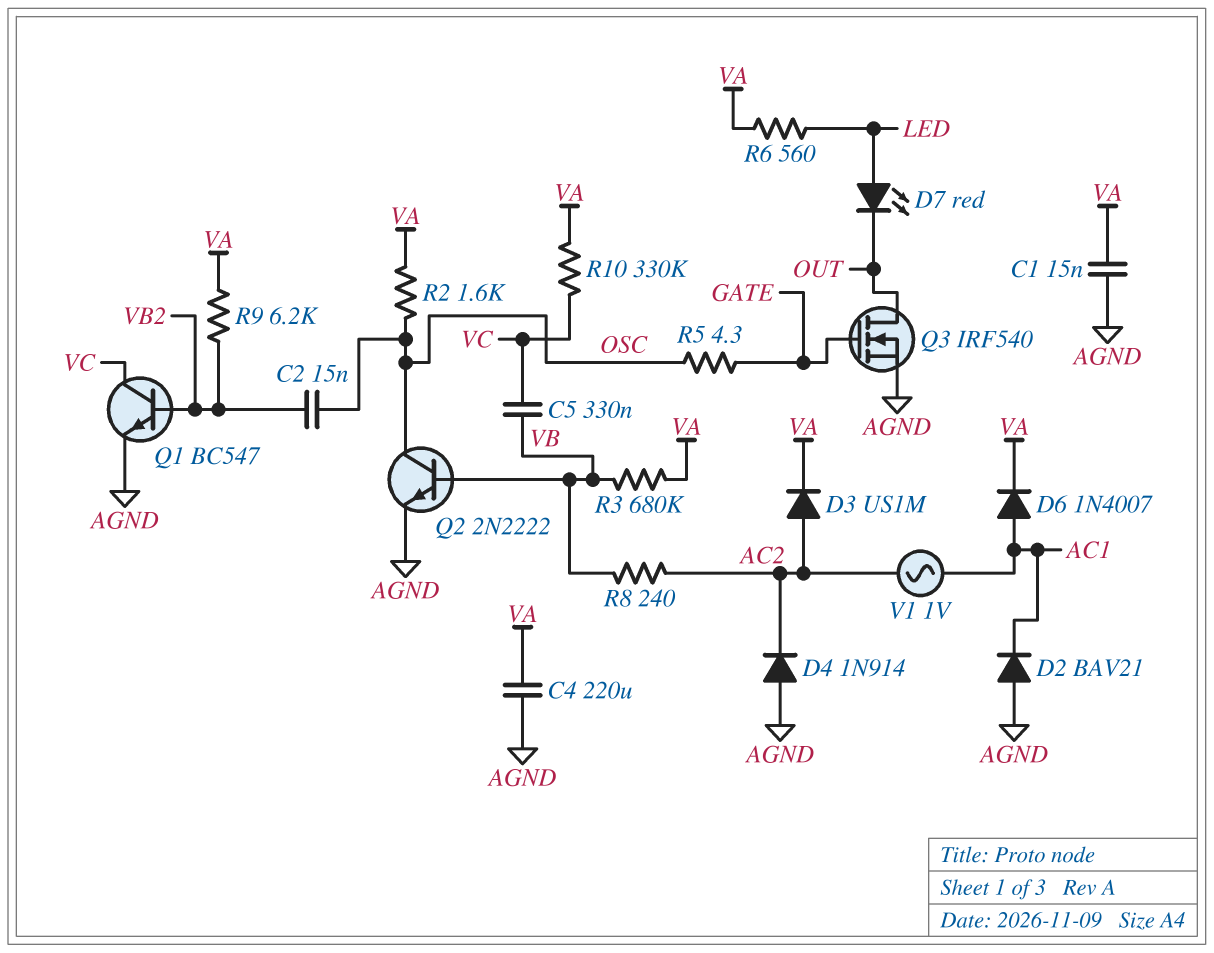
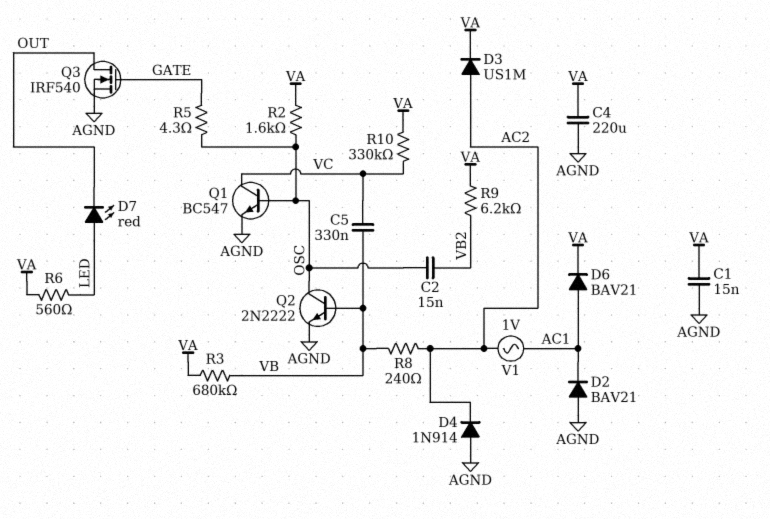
D6: diode 1N4007 (A AC1, K VA) -> diode BAV21 (A AC1, K VA)
Q1: NPN BC547 (B VB2, C VC, E AGND) -> NPN BC547 (B OSC, C VC, E AGND)

